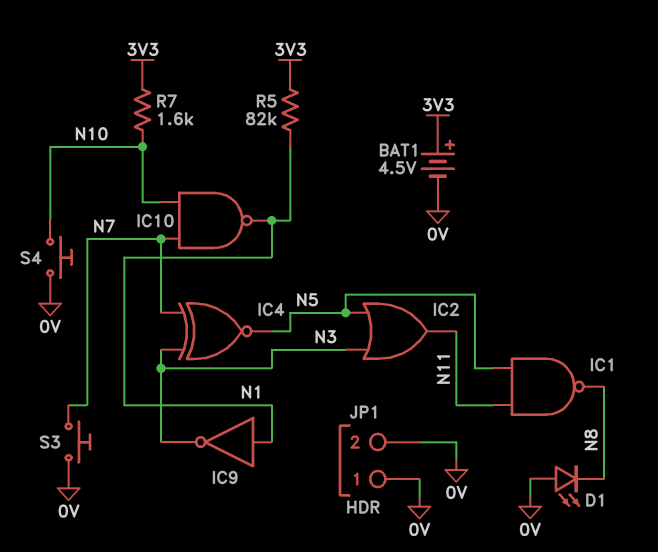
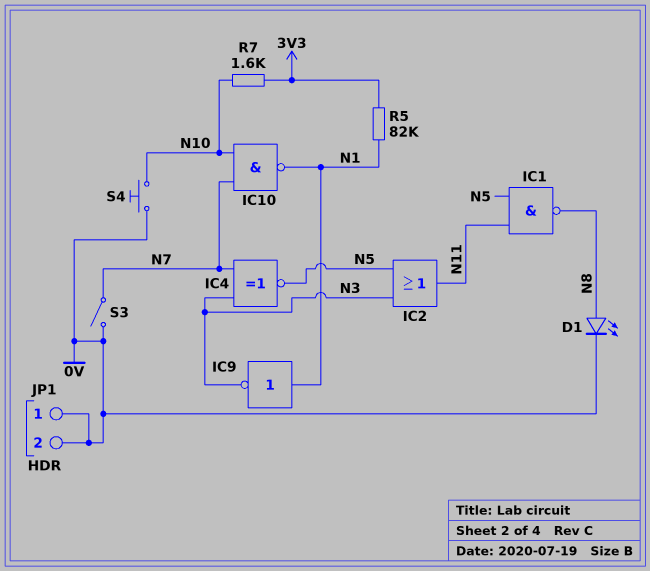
BAT1: 4.5V (plus 3V3, minus 0V) -> none
D1: LED (A 0V, K N8) -> LED (A N8, K 0V)
S3: button (0V, N7) -> switch (0V, N7)

